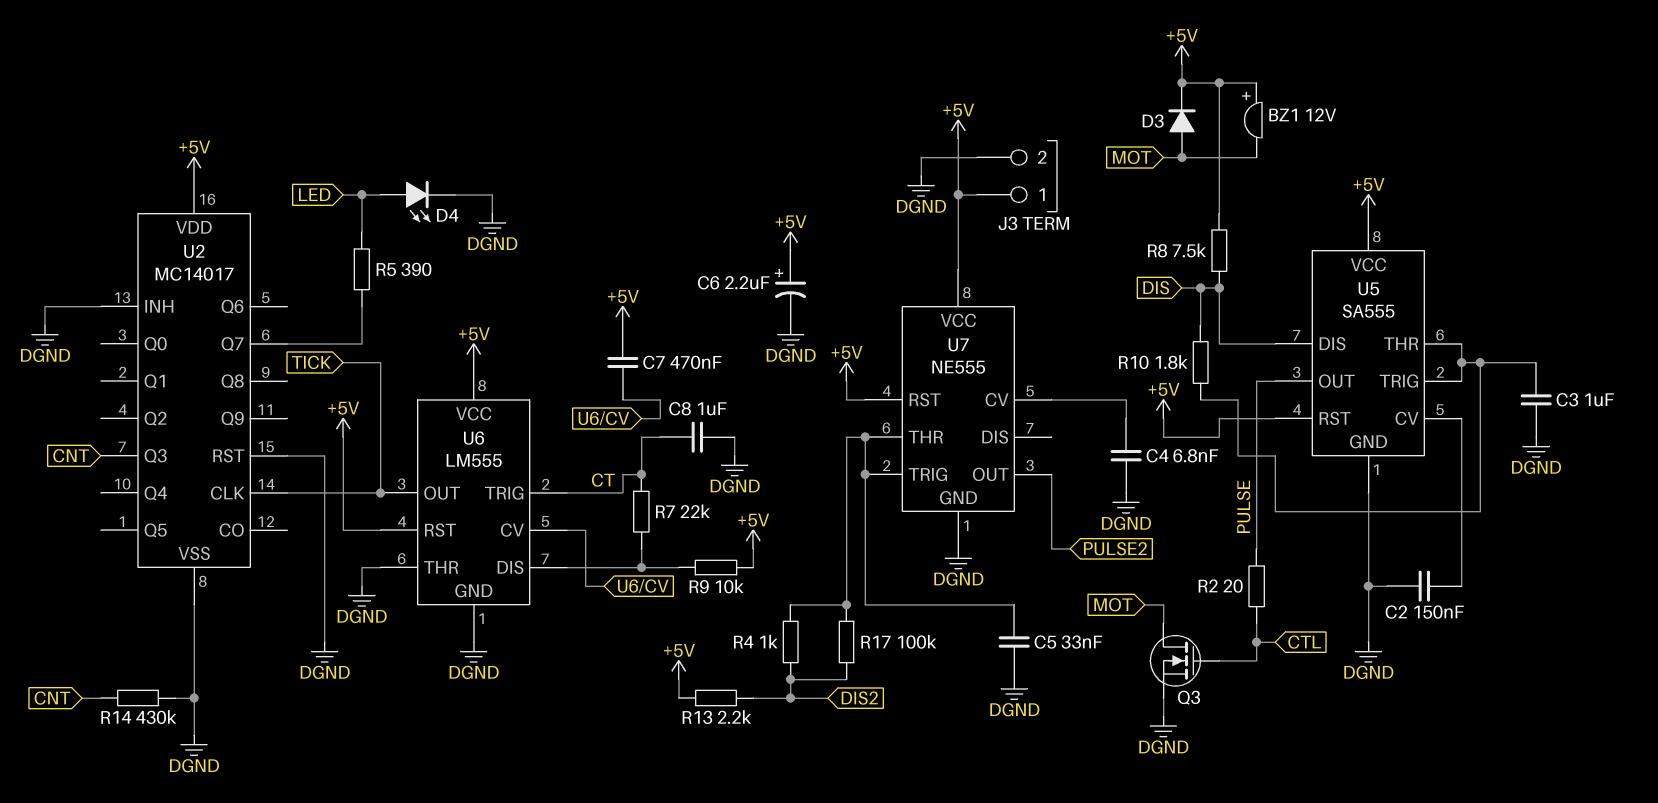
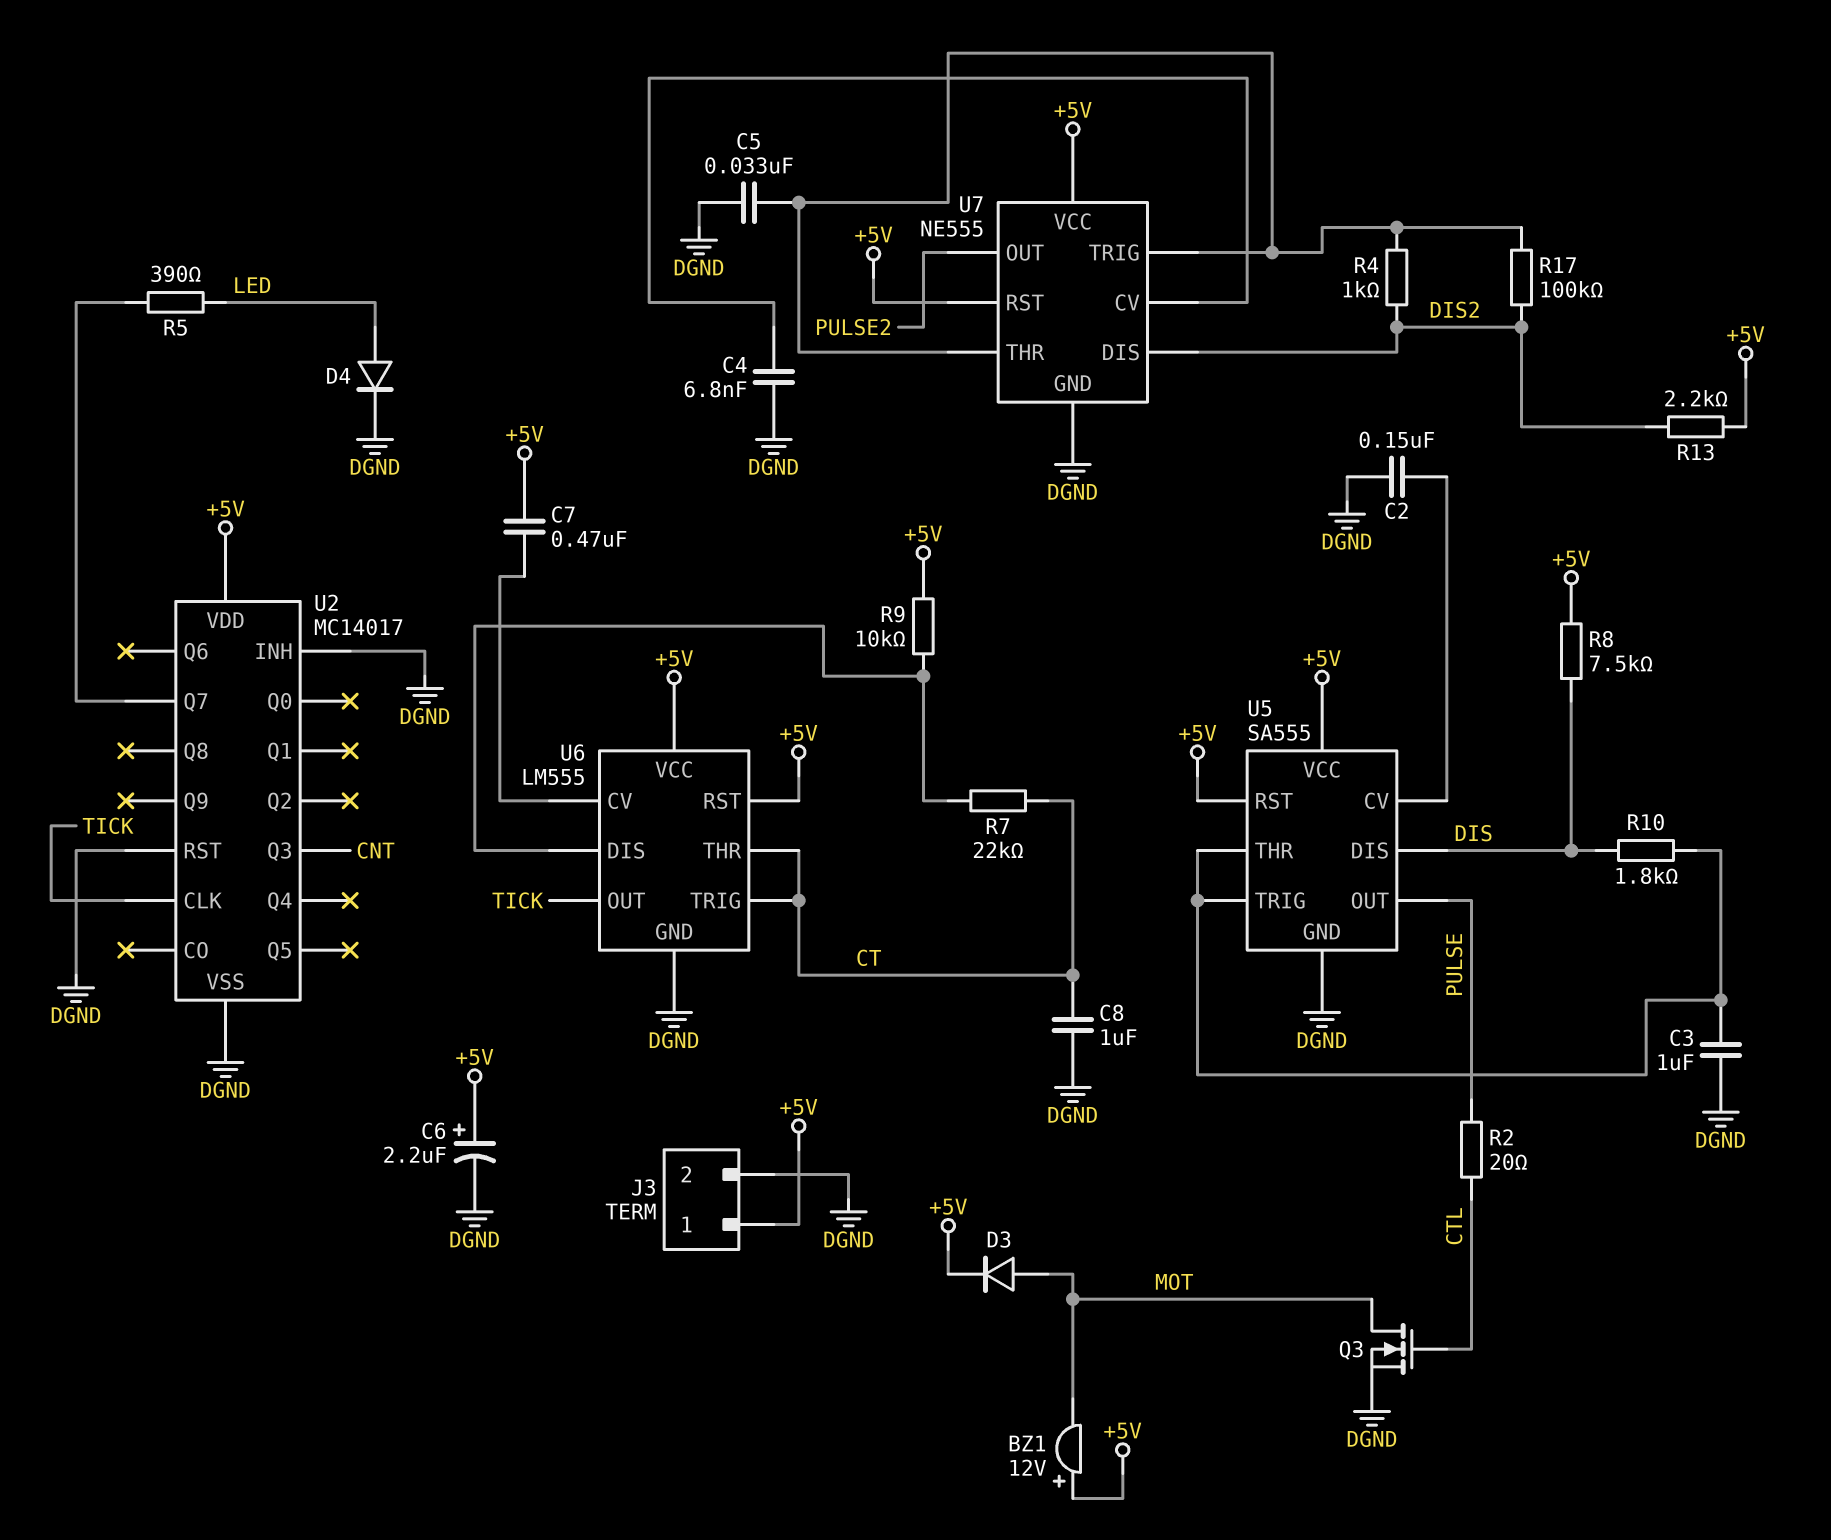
D4: LED (A LED, K DGND) -> diode (A LED, K DGND)
R14: 430k (CNT, DGND) -> none
U6 pin THR: DGND -> CT
U7 pin DIS: none -> DIS2

